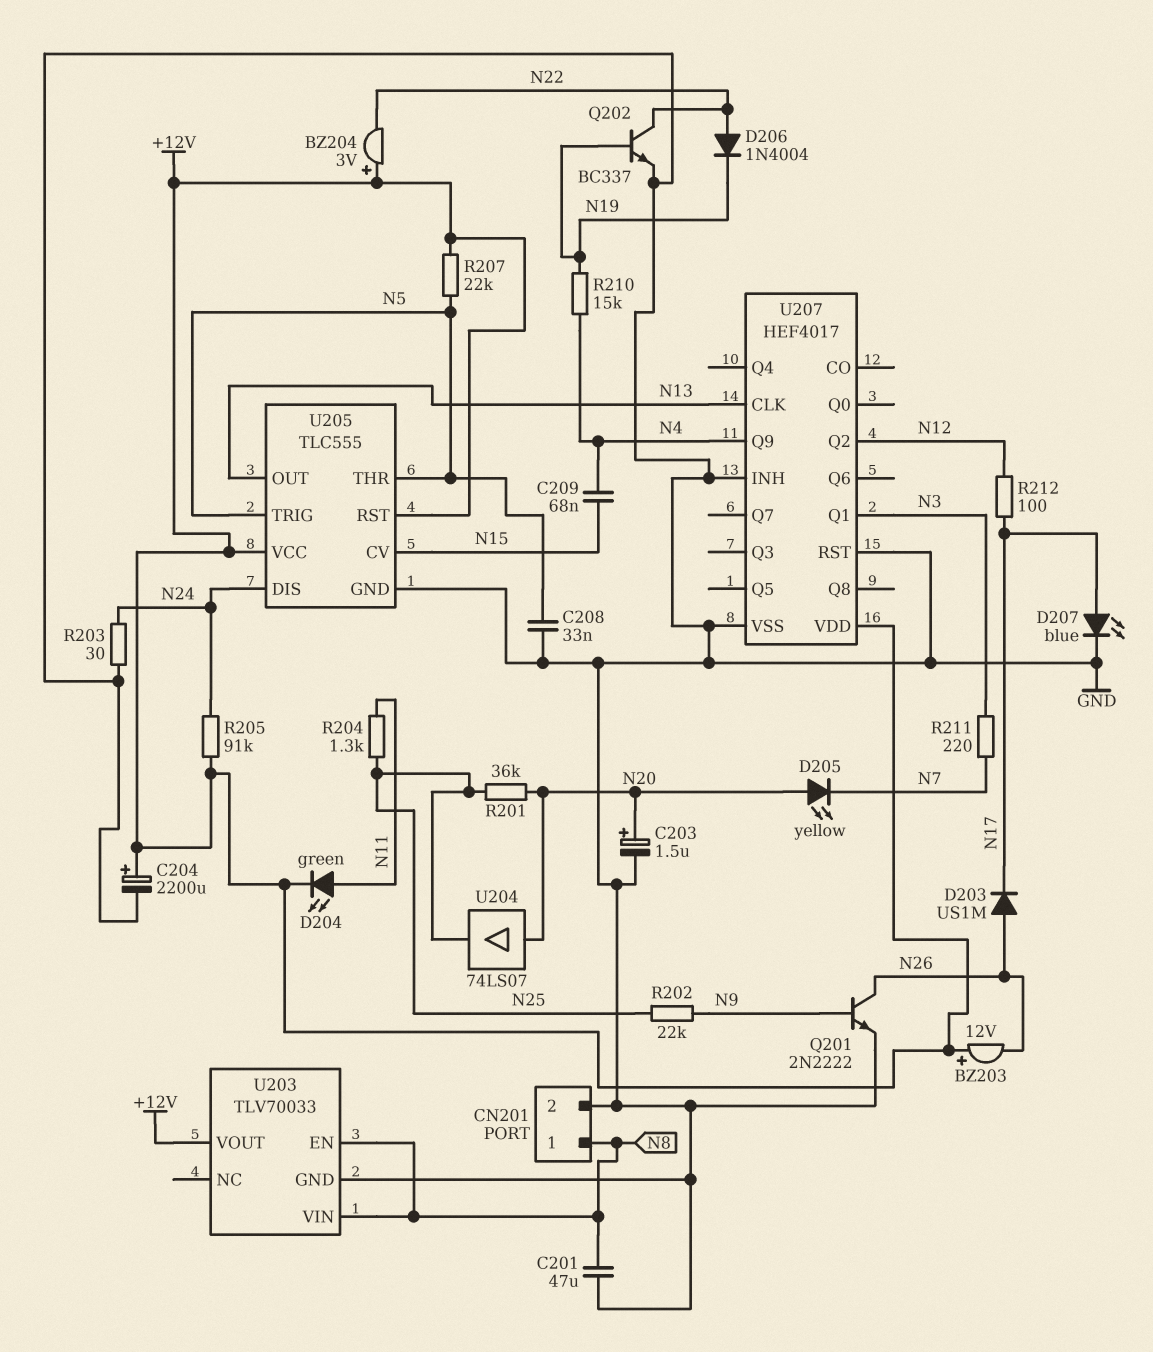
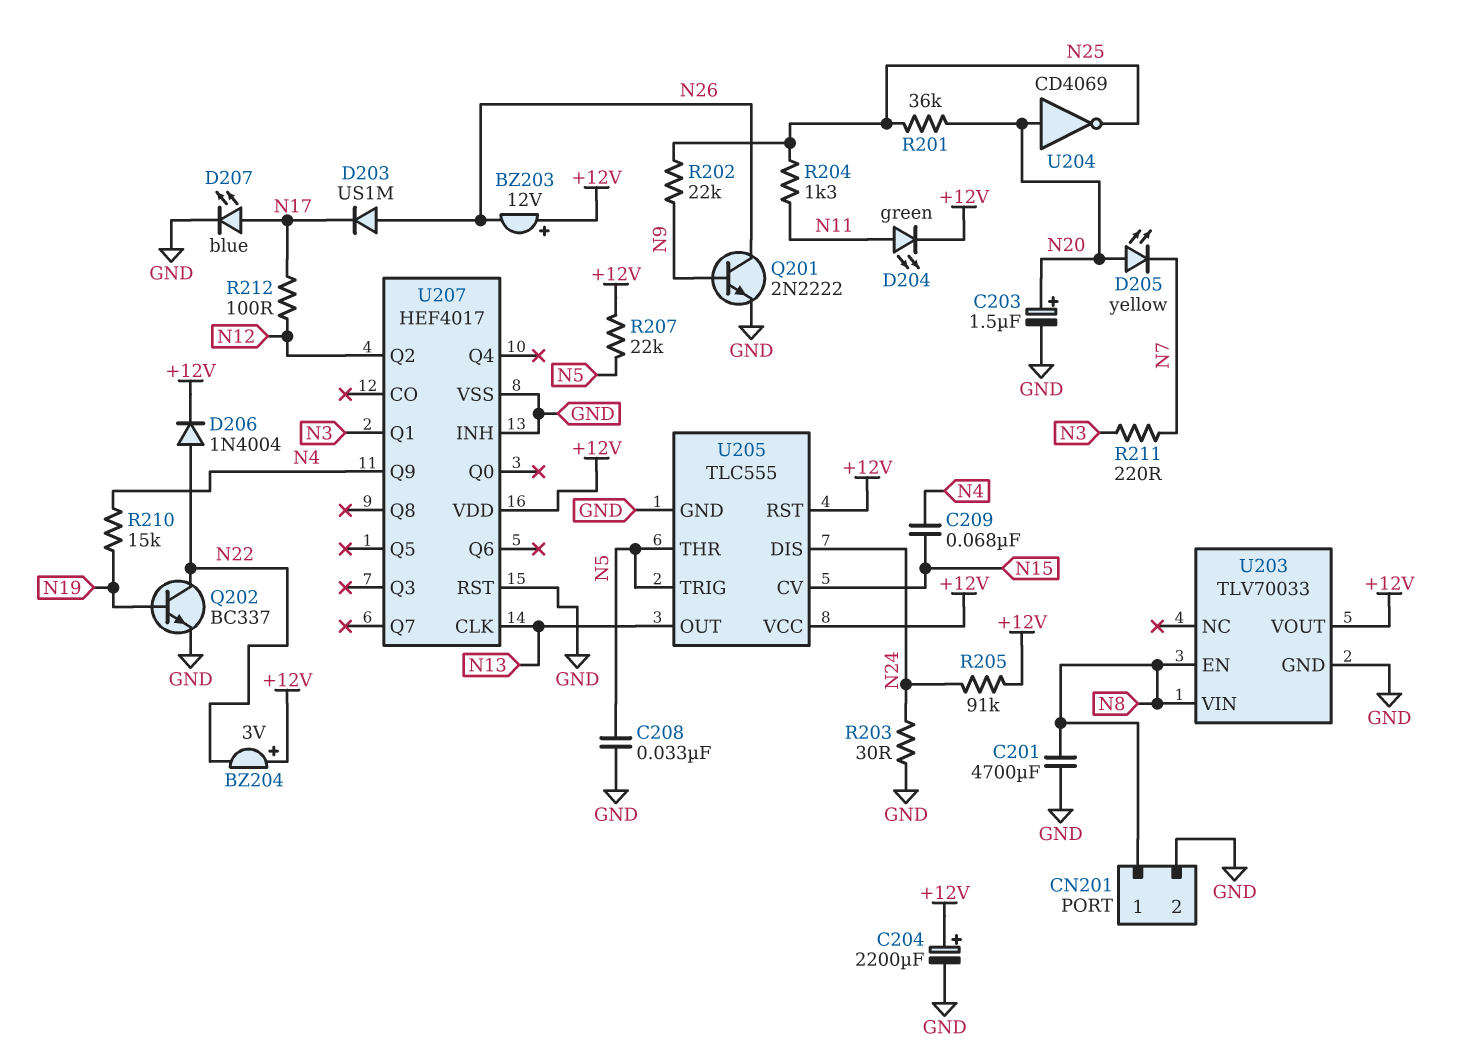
C201: 47uF (GND, N8) -> 4700uF (GND, N8)
D206: diode 1N4004 (A N22, K N19) -> diode 1N4004 (A N22, K +12V)
U204: buffer 74LS07 (in N20, out N25) -> NOT CD4069 (in N20, out N25)

